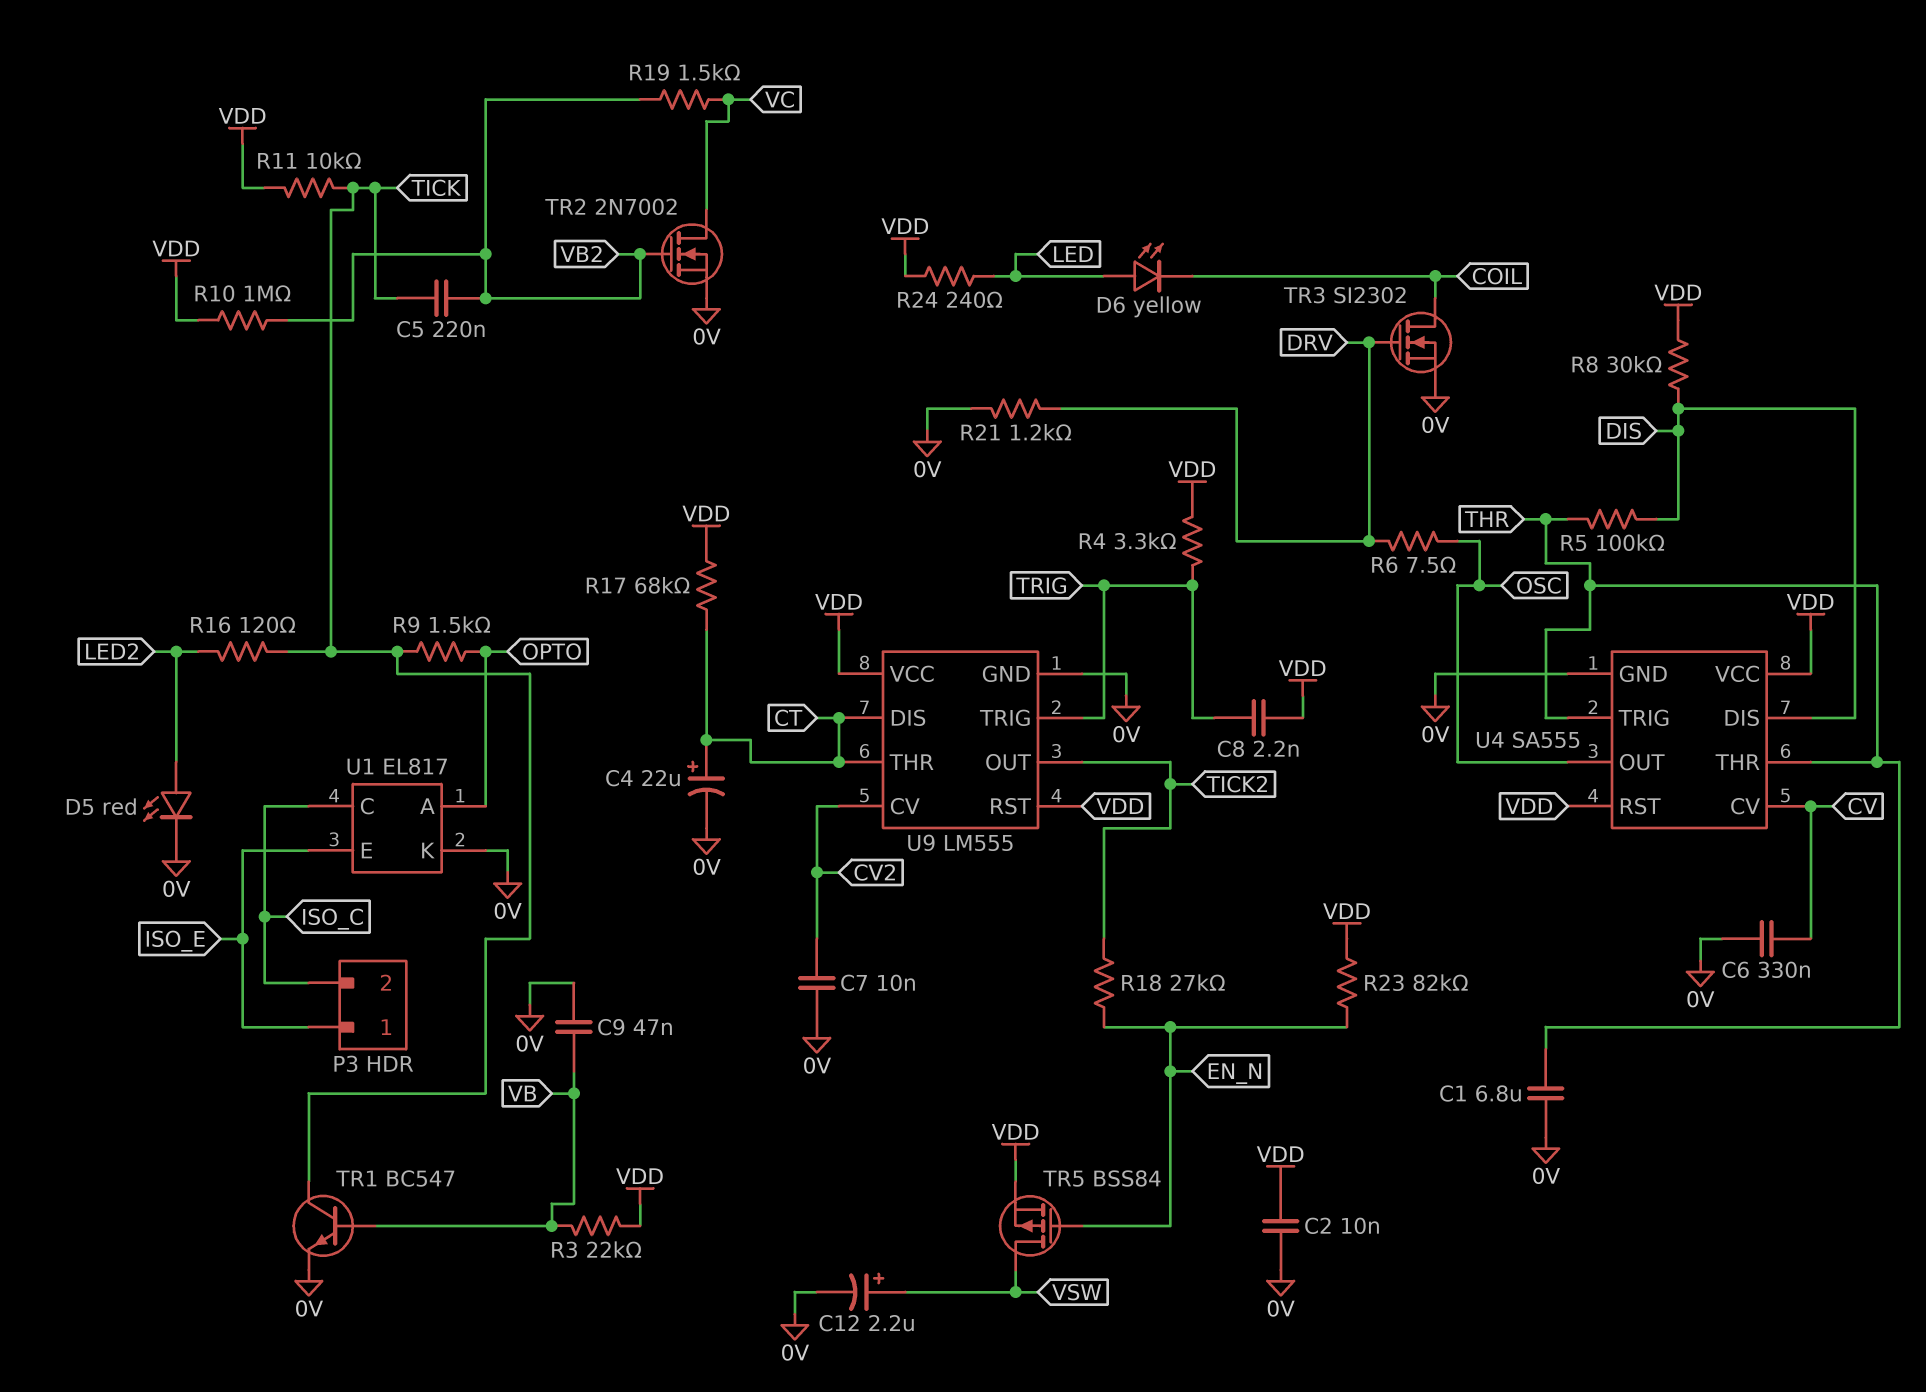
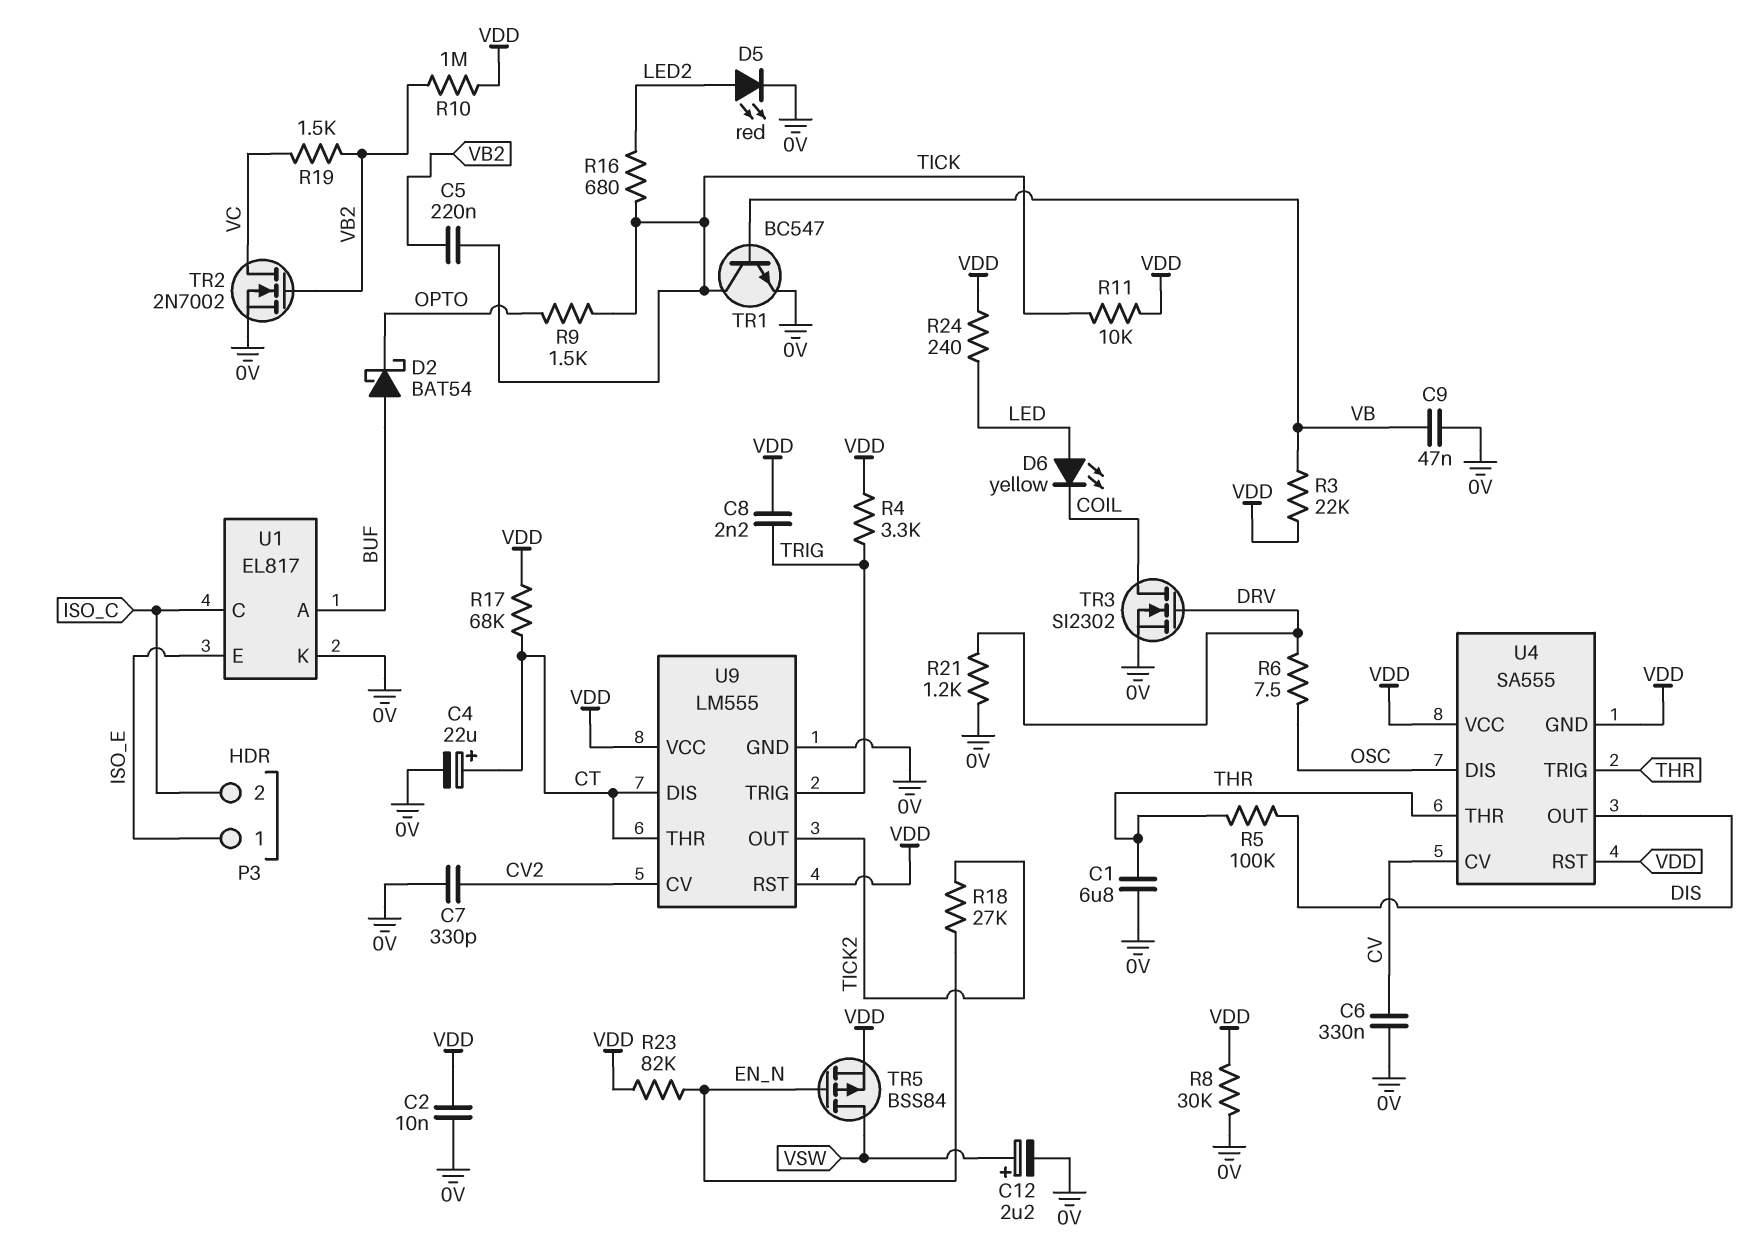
C7: 10nF (0V, CV2) -> 330pF (0V, CV2)
D2: none -> schottky BAT54 (A BUF, K OPTO)
R8: 30k (DIS, VDD) -> 30k (0V, VDD)
R16: 120 (LED2, TICK) -> 680 (LED2, TICK)
U1 pin A: OPTO -> BUF
U4 pin DIS: DIS -> OSC
U4 pin GND: 0V -> VDD
U4 pin OUT: OSC -> DIS

